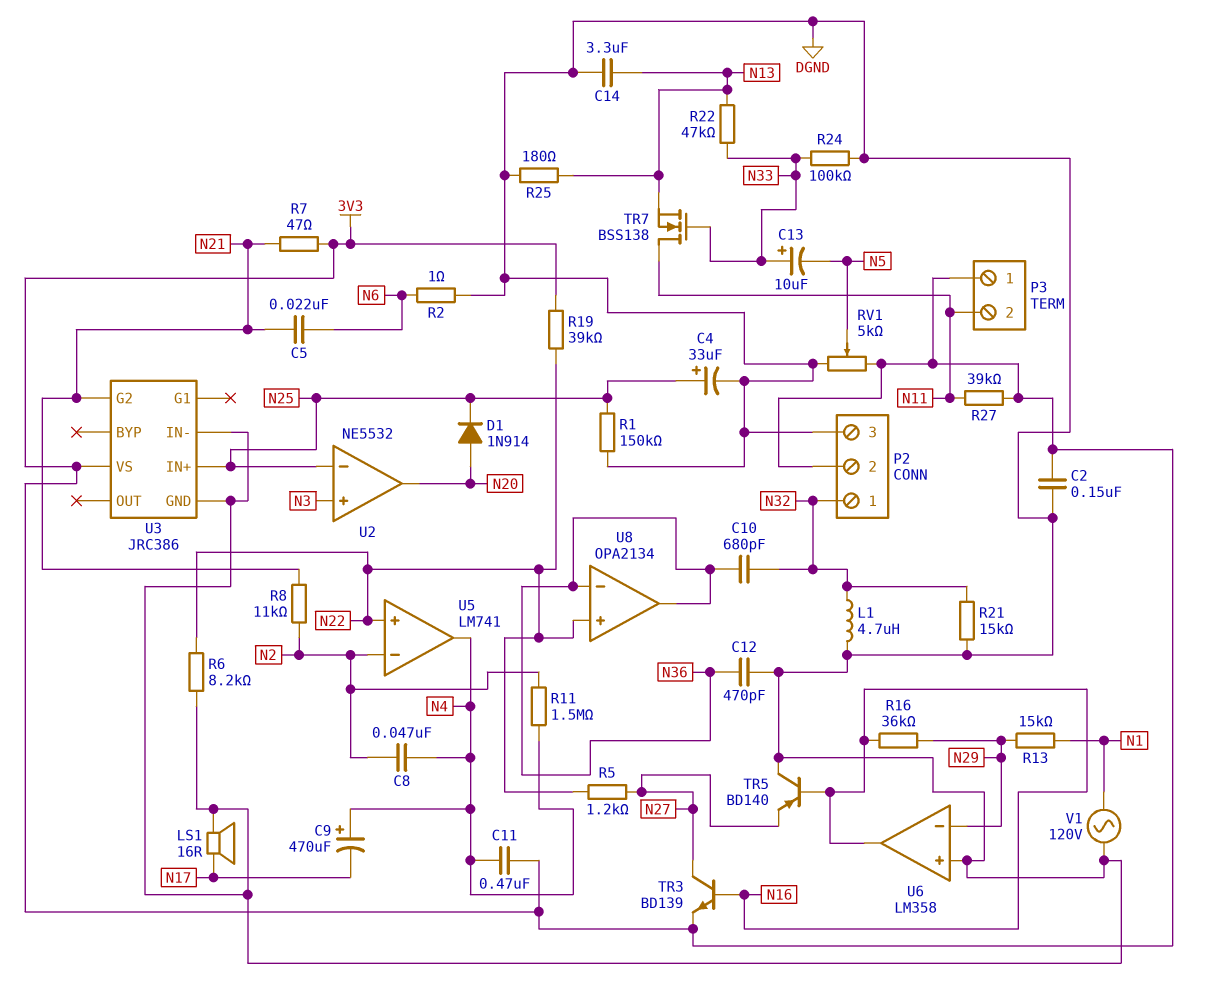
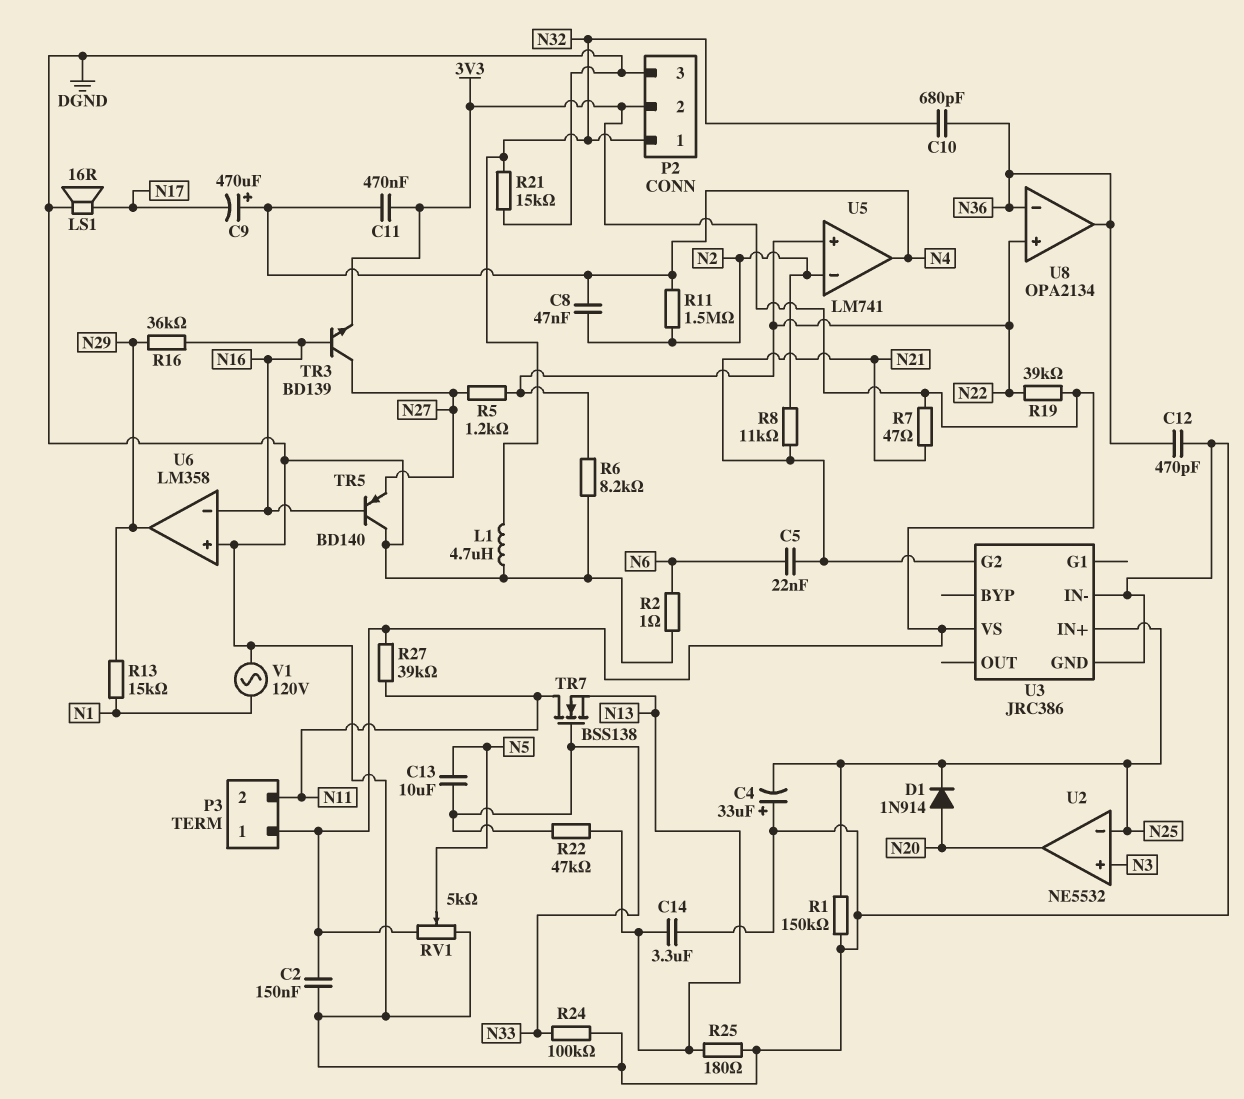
C4: 33uF (plus N25, minus DGND) -> 33uF (plus DGND, minus N25)
C13: 10uF (plus N33, minus N5) -> 10uF (N5, N33)
U6 pin in-: N29 -> N16
U6 pin out: N16 -> N29

